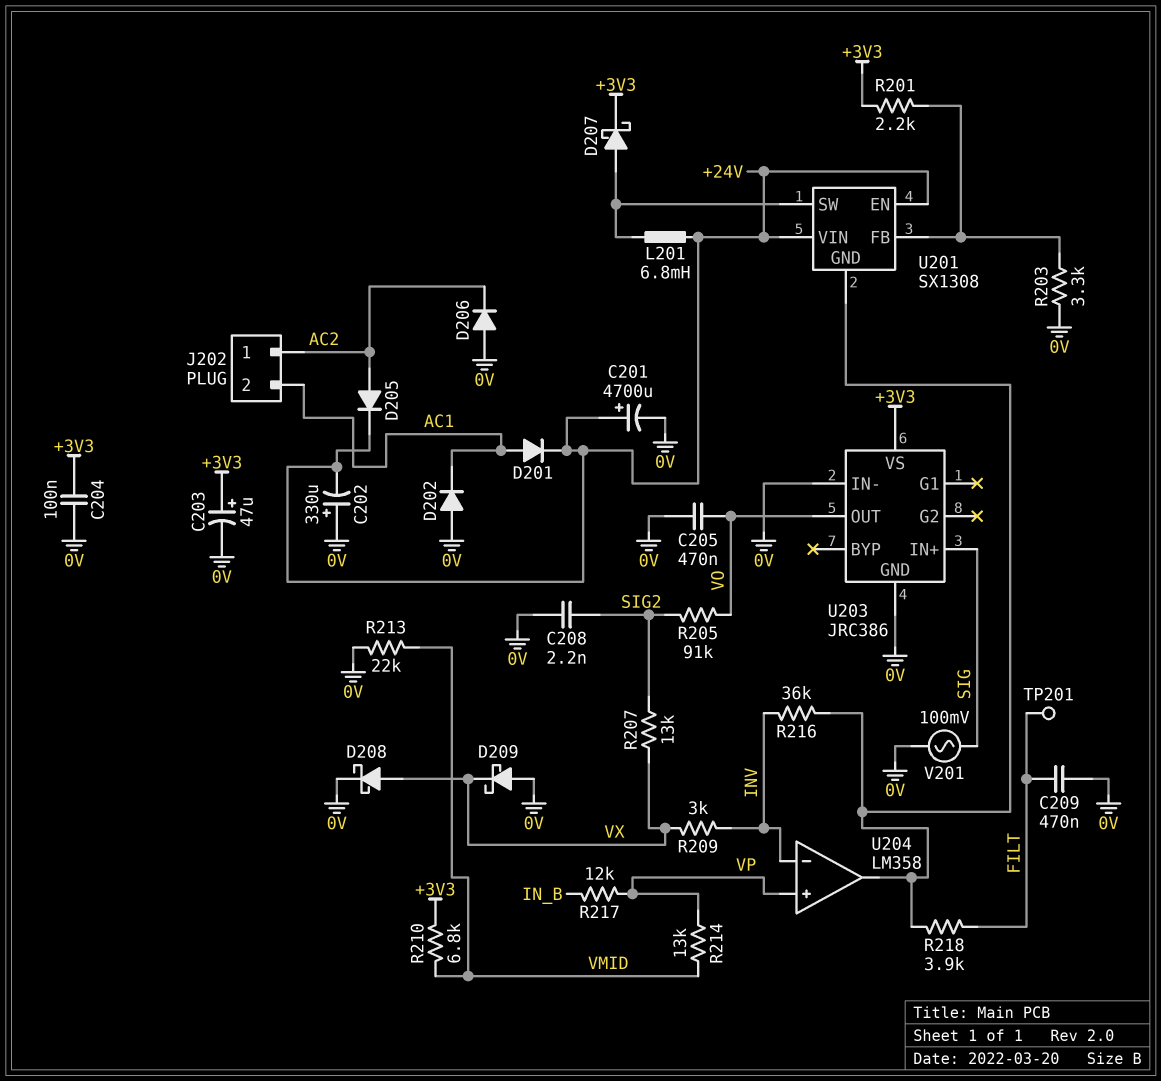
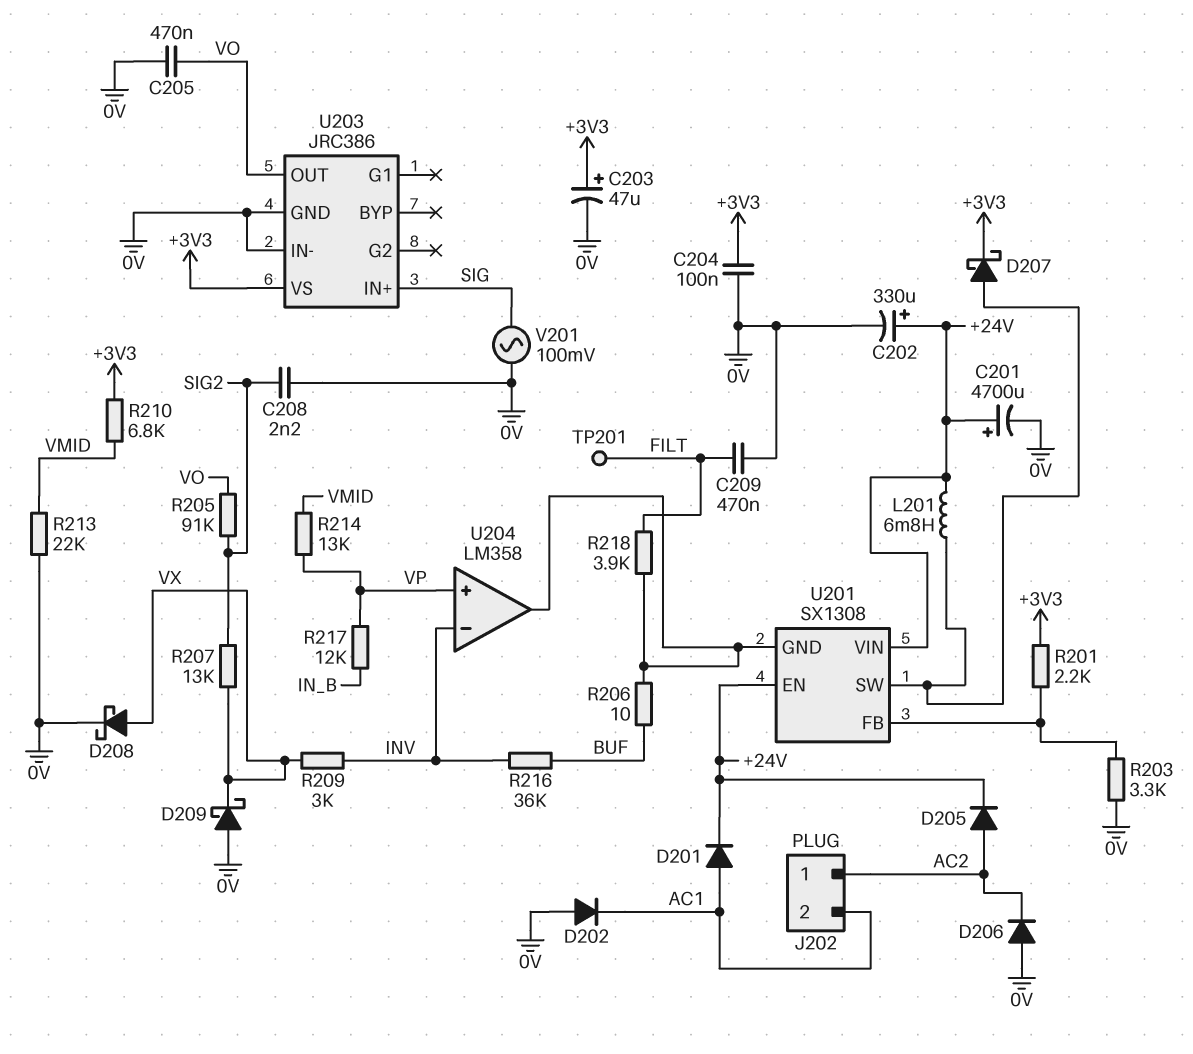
C202: 330uF (plus 0V, minus +24V) -> 330uF (plus +24V, minus 0V)
R206: none -> 10 (BUF, U201/GND)
R216: 36k (INV, U201/GND) -> 36k (BUF, INV)

